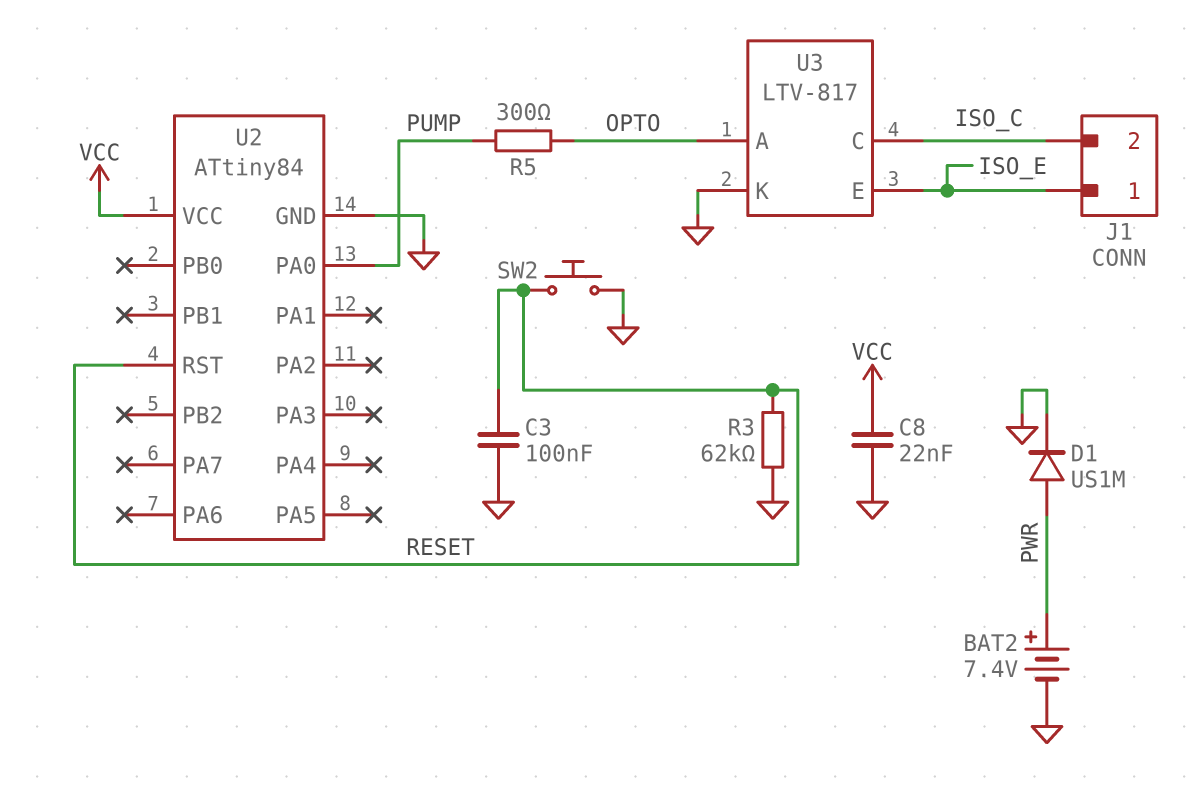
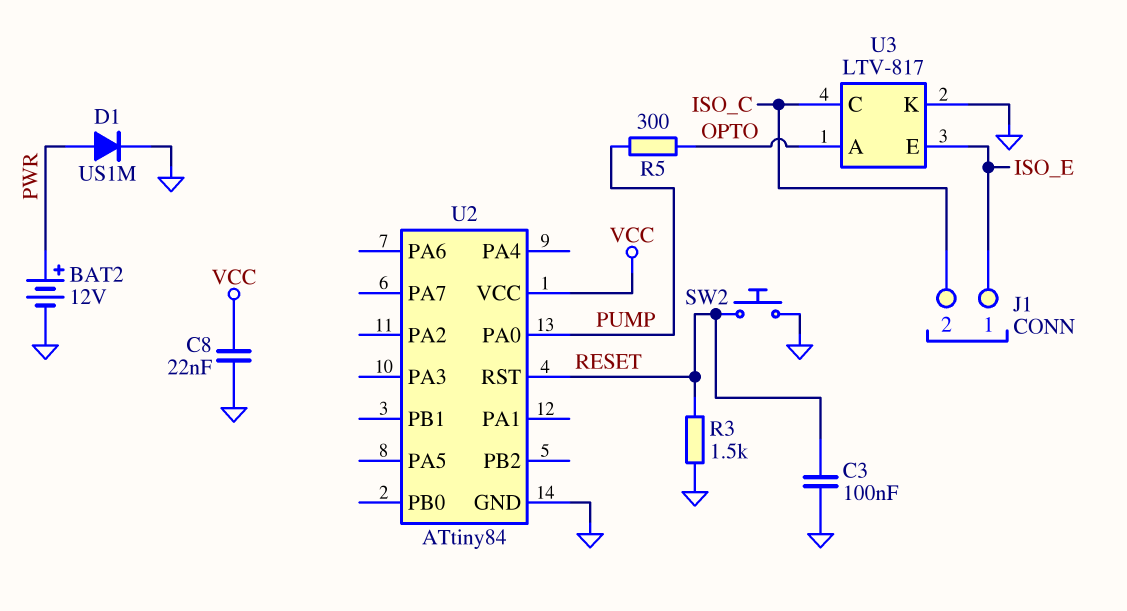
BAT2: 7.4V (plus PWR, minus GND) -> 12V (plus PWR, minus GND)
R3: 62k (GND, RESET) -> 1.5k (GND, RESET)

